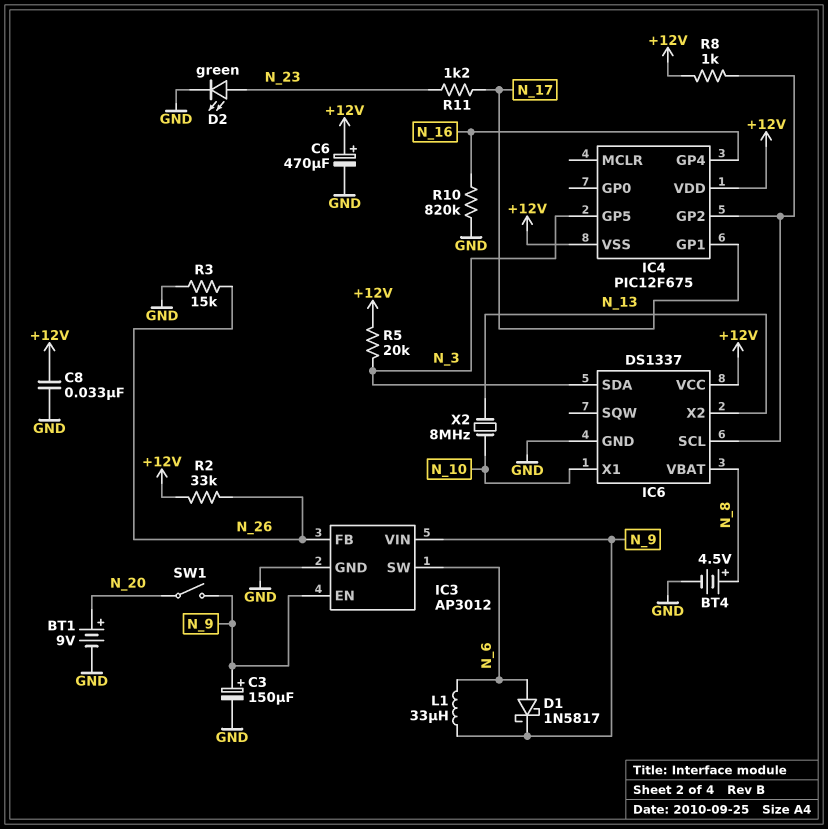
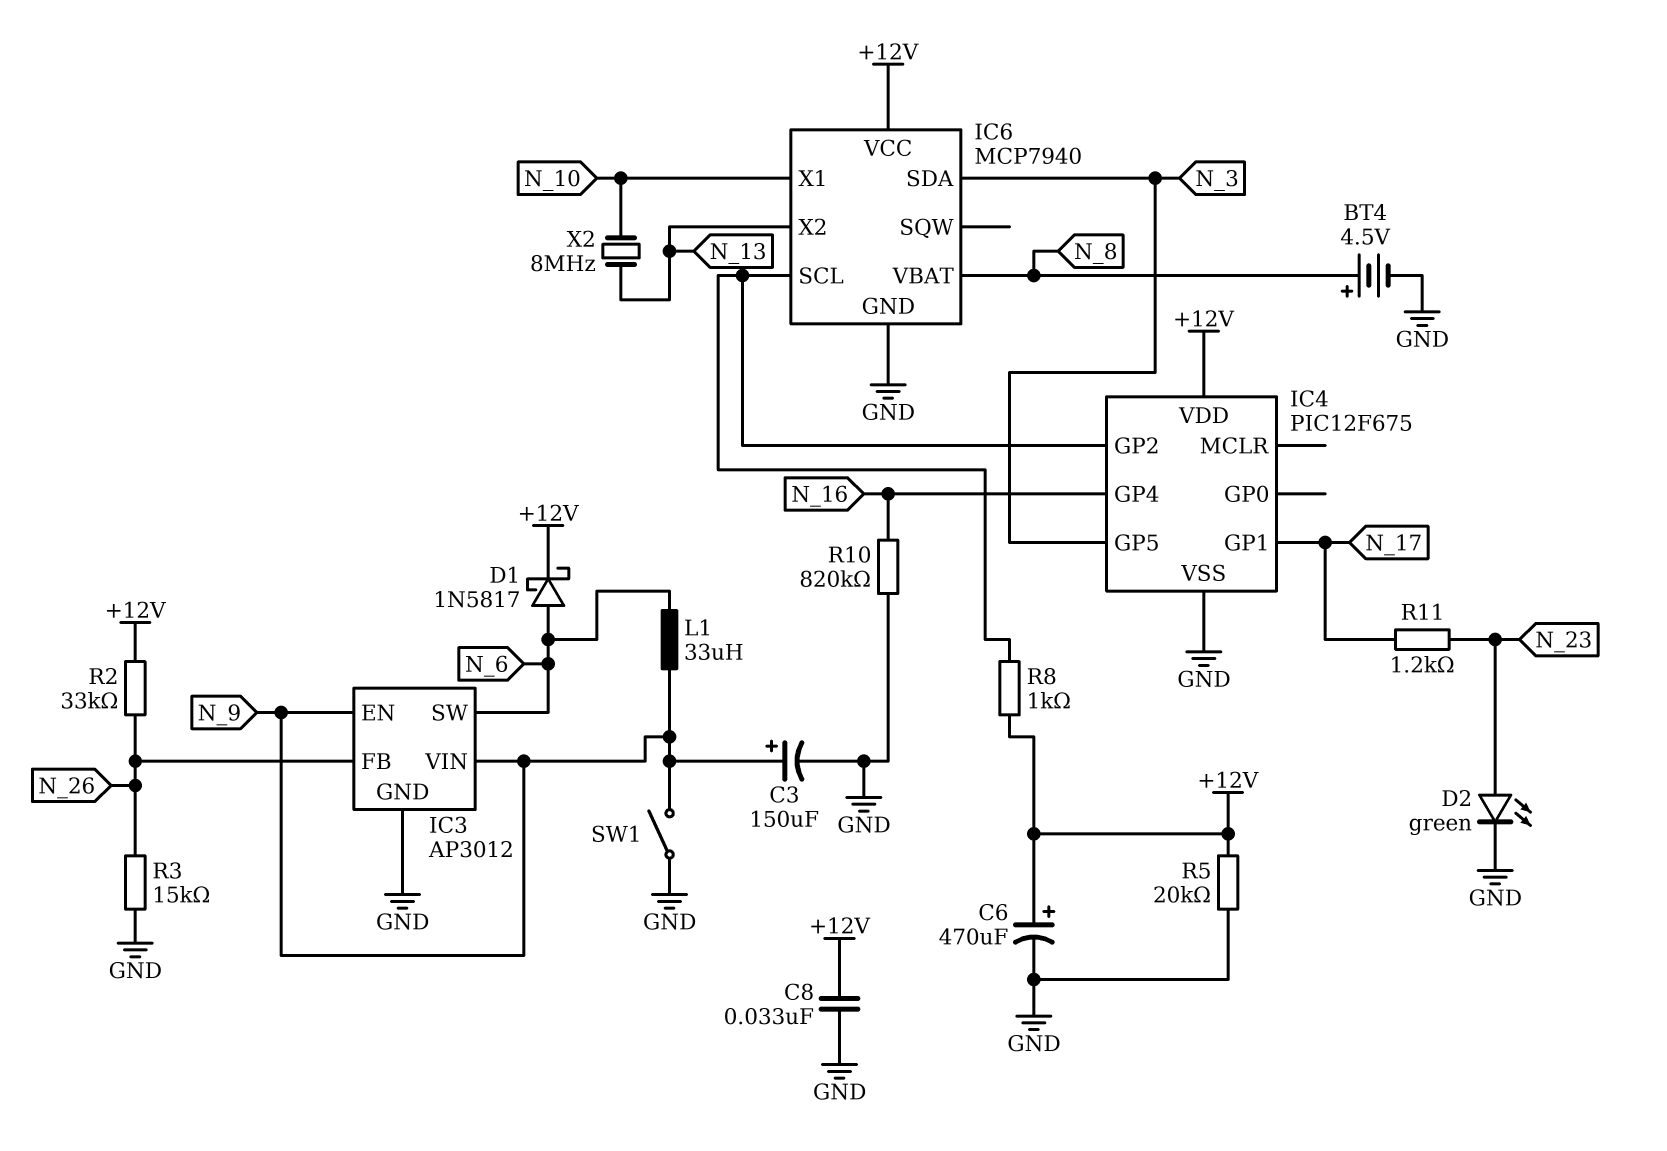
BT1: 9V (plus N_20, minus GND) -> none
D1: schottky 1N5817 (A N_6, K N_9) -> schottky 1N5817 (A N_6, K +12V)
IC4 pin VSS: +12V -> GND
IC6: DS1337 -> MCP7940
R5: 20k (+12V, N_3) -> 20k (+12V, GND)
SW1: switch (N_9, N_20) -> switch (GND, N_9)

